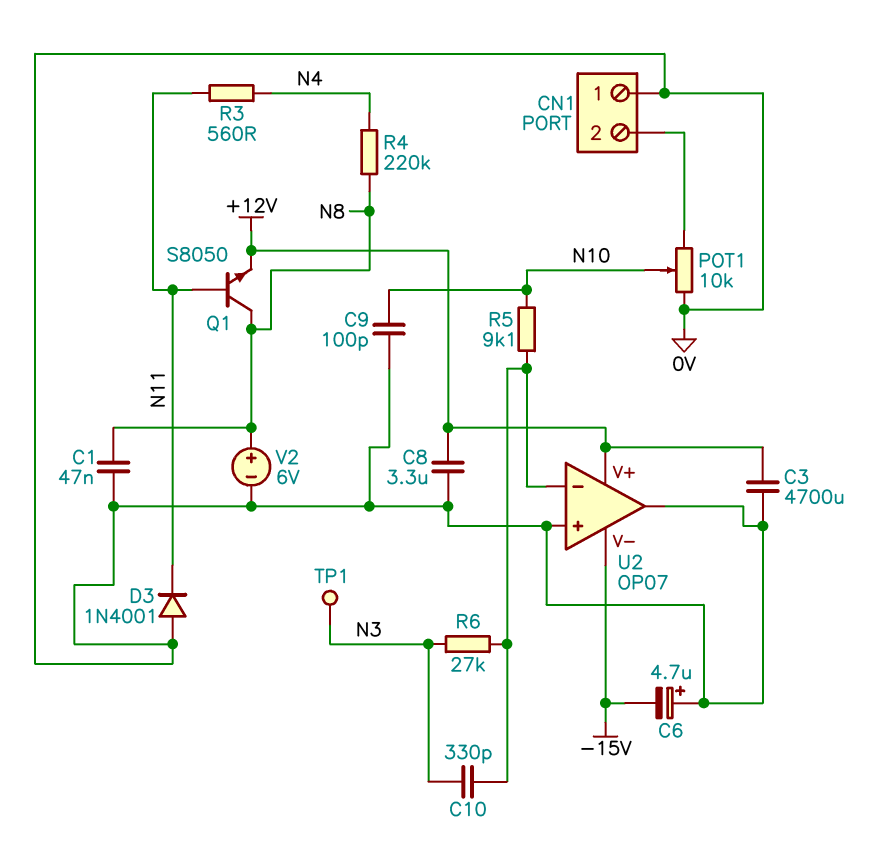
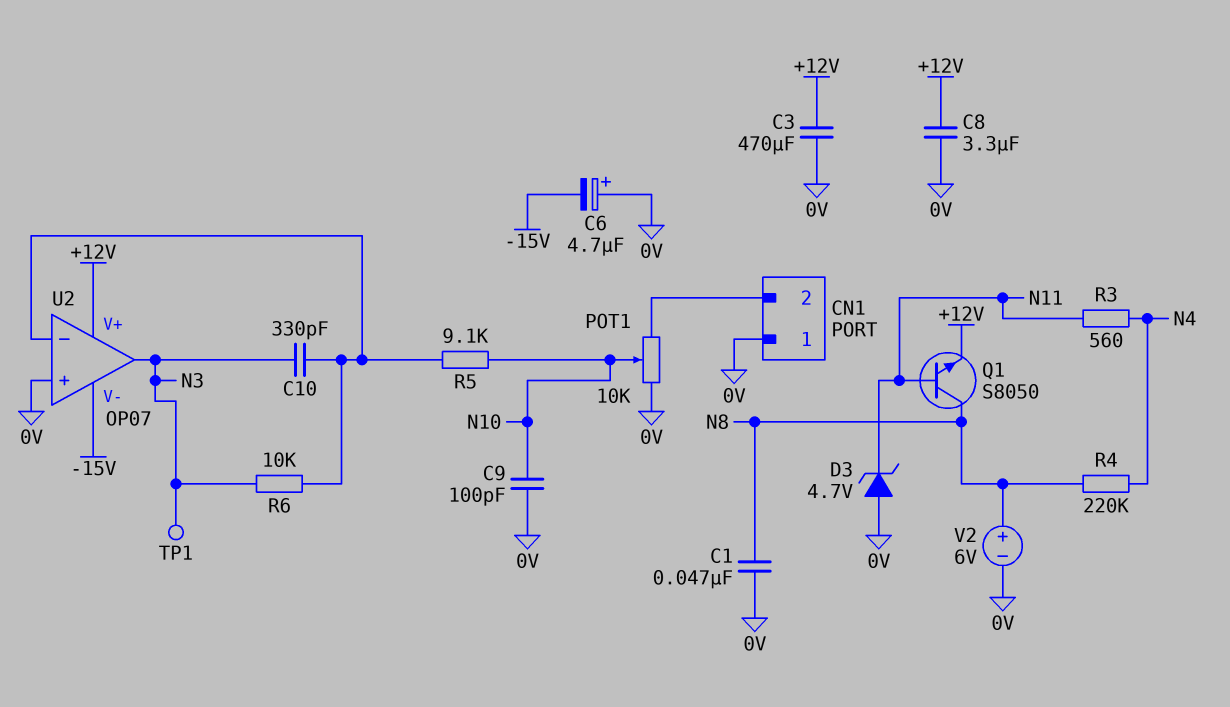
C3: 4700uF (+12V, 0V) -> 470uF (+12V, 0V)
D3: diode 1N4001 (A 0V, K N11) -> zener 4.7V (A 0V, K N11)
R6: 27k (N3, U2/in-) -> 10k (N3, U2/in-)
U2 pin out: 0V -> N3

